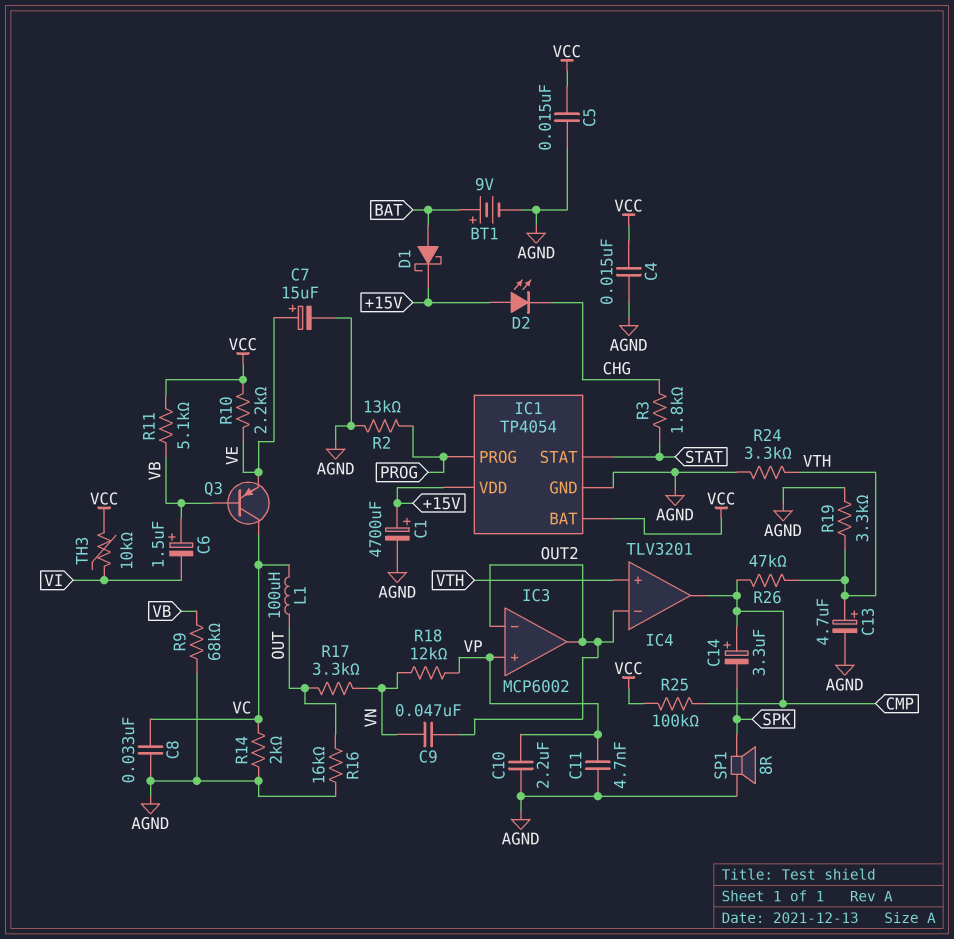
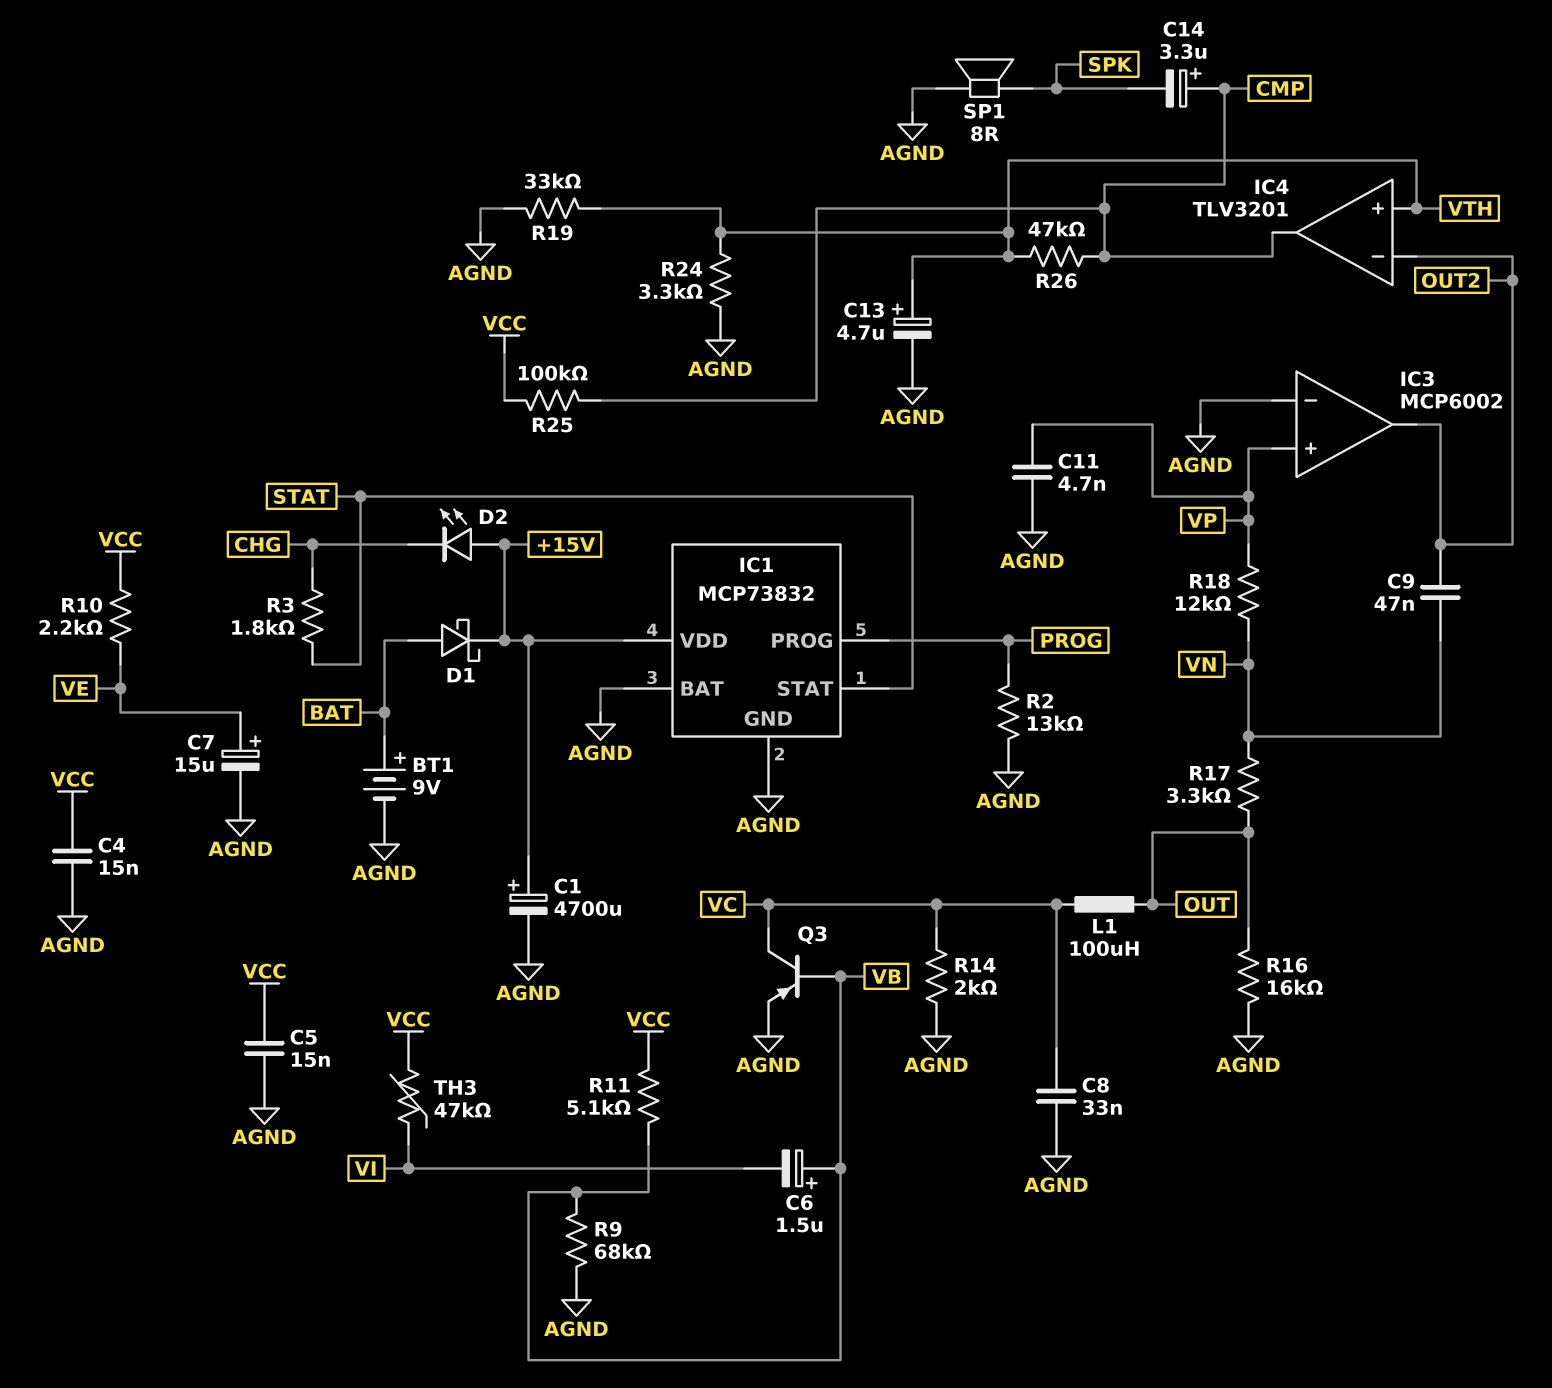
C10: 2.2uF (AGND, VP) -> none
IC1: TP4054 -> MCP73832
IC1 pin BAT: VCC -> AGND
IC3 pin in-: OUT2 -> AGND
Q3: PNP (B VB, C VC, E VE) -> PNP (B VB, C VC, E AGND)
R19: 3.3k (AGND, VTH) -> 33k (AGND, VTH)
TH3: 10k (VCC, VI) -> 47k (VCC, VI)

